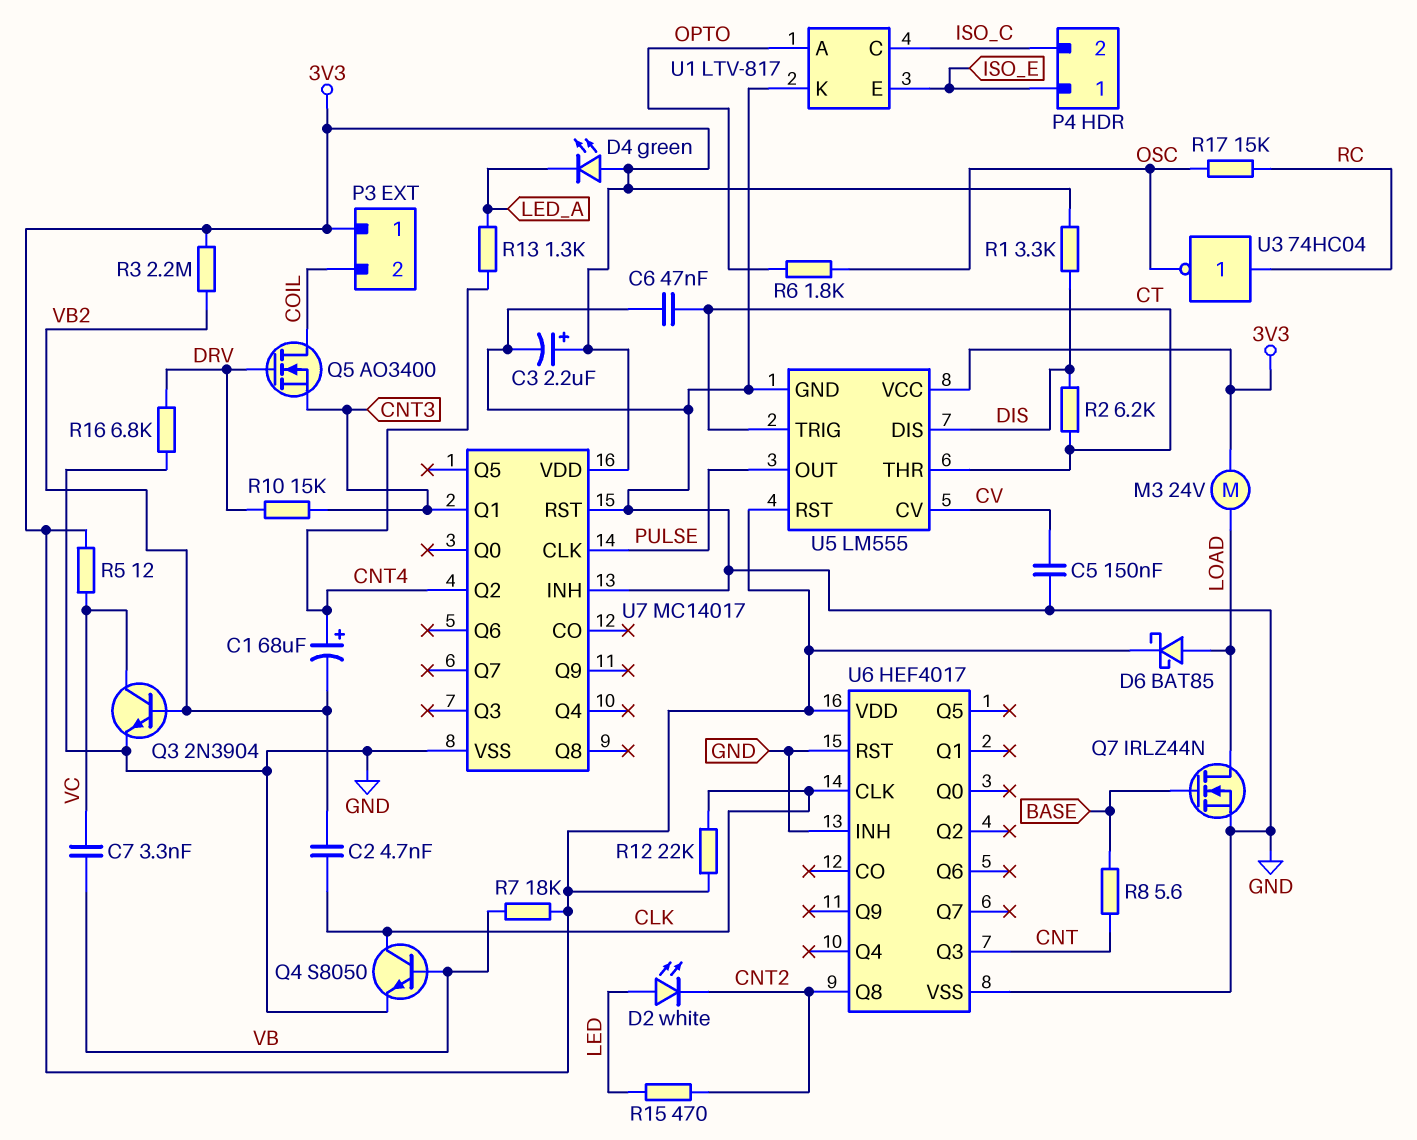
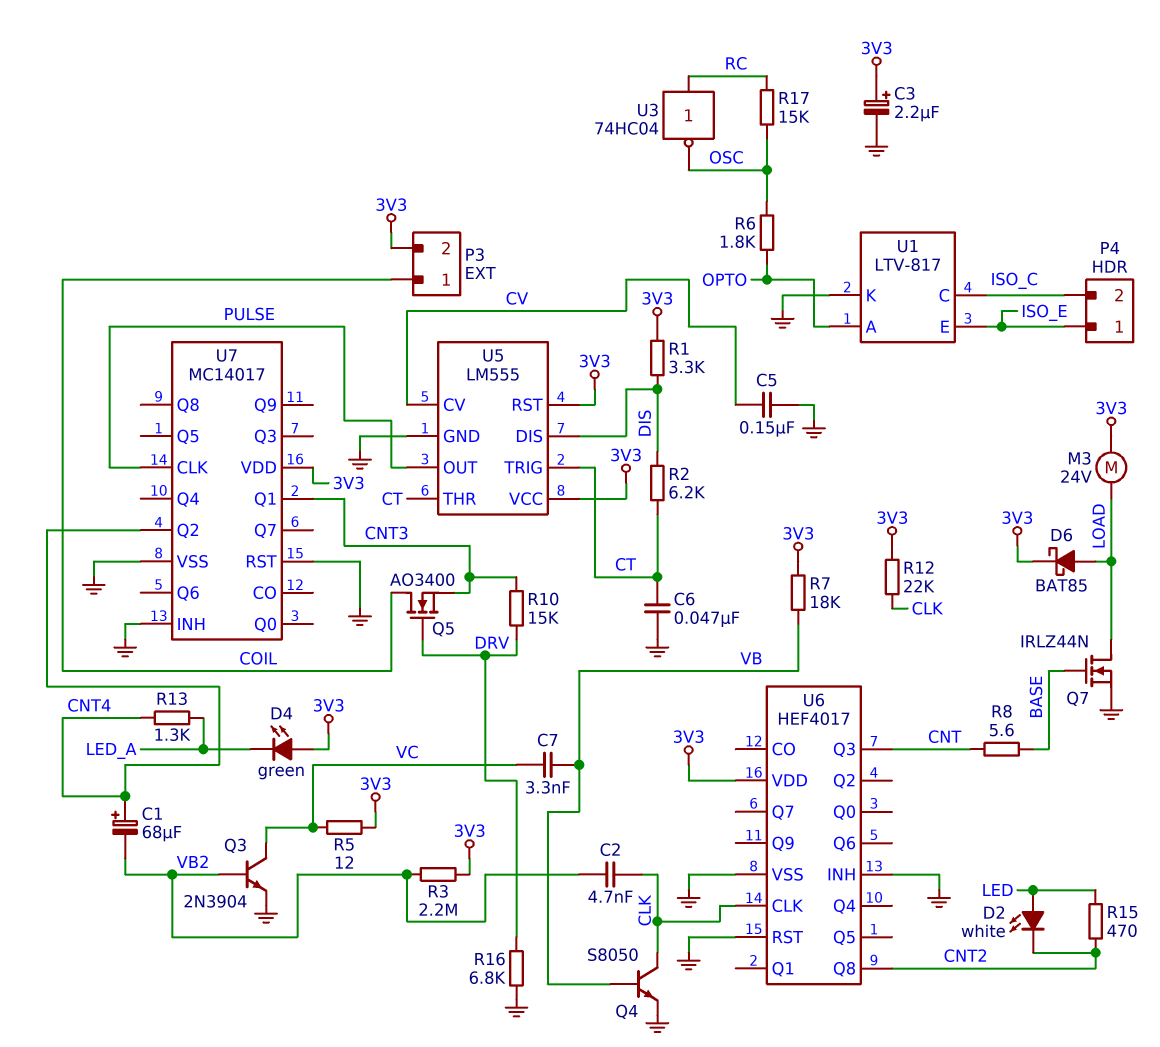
P3 pin 1: 3V3 -> COIL
P3 pin 2: COIL -> 3V3

